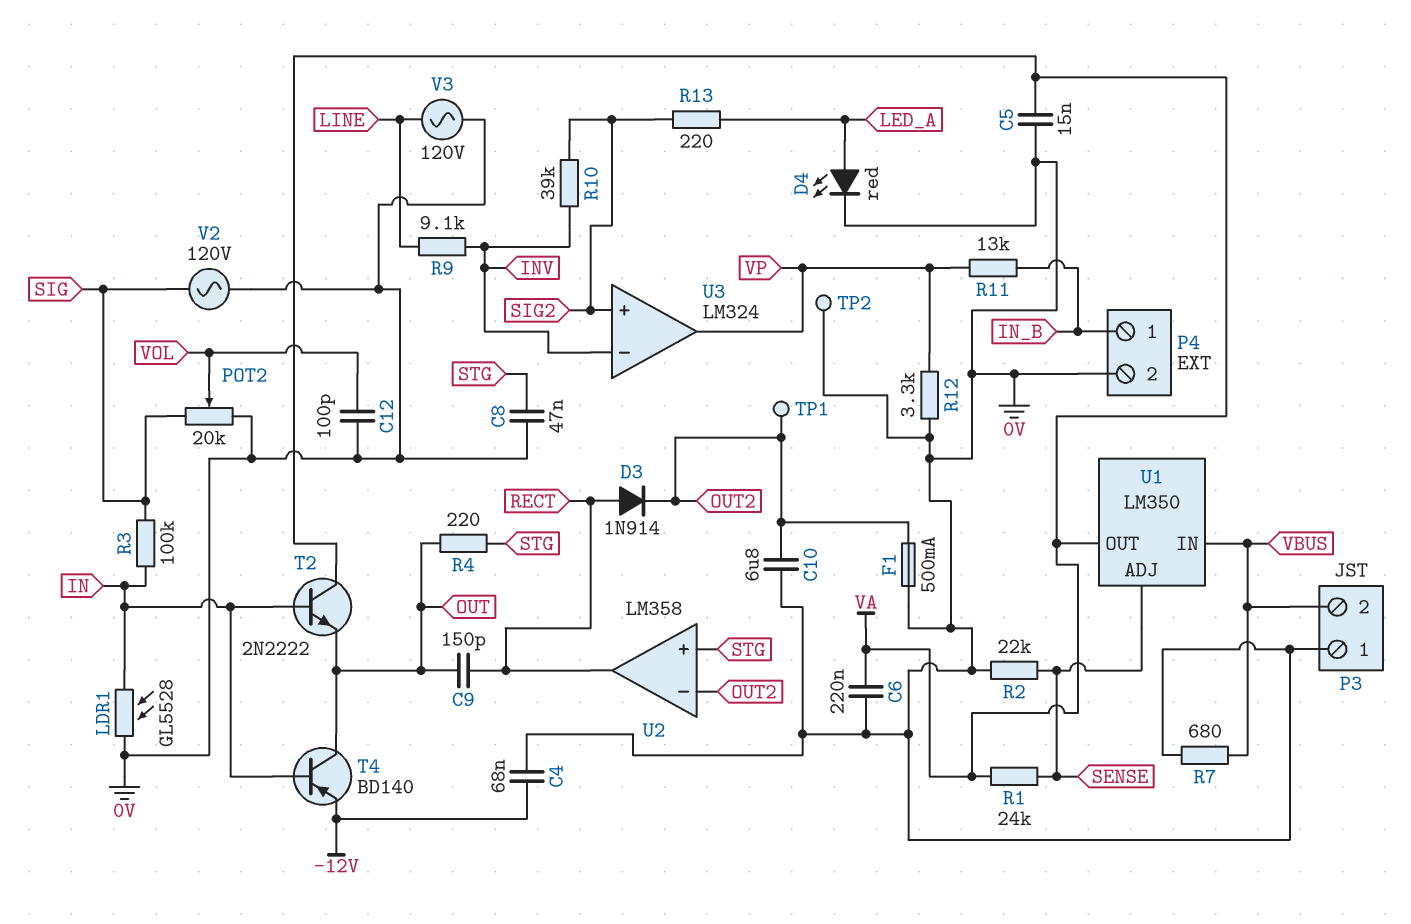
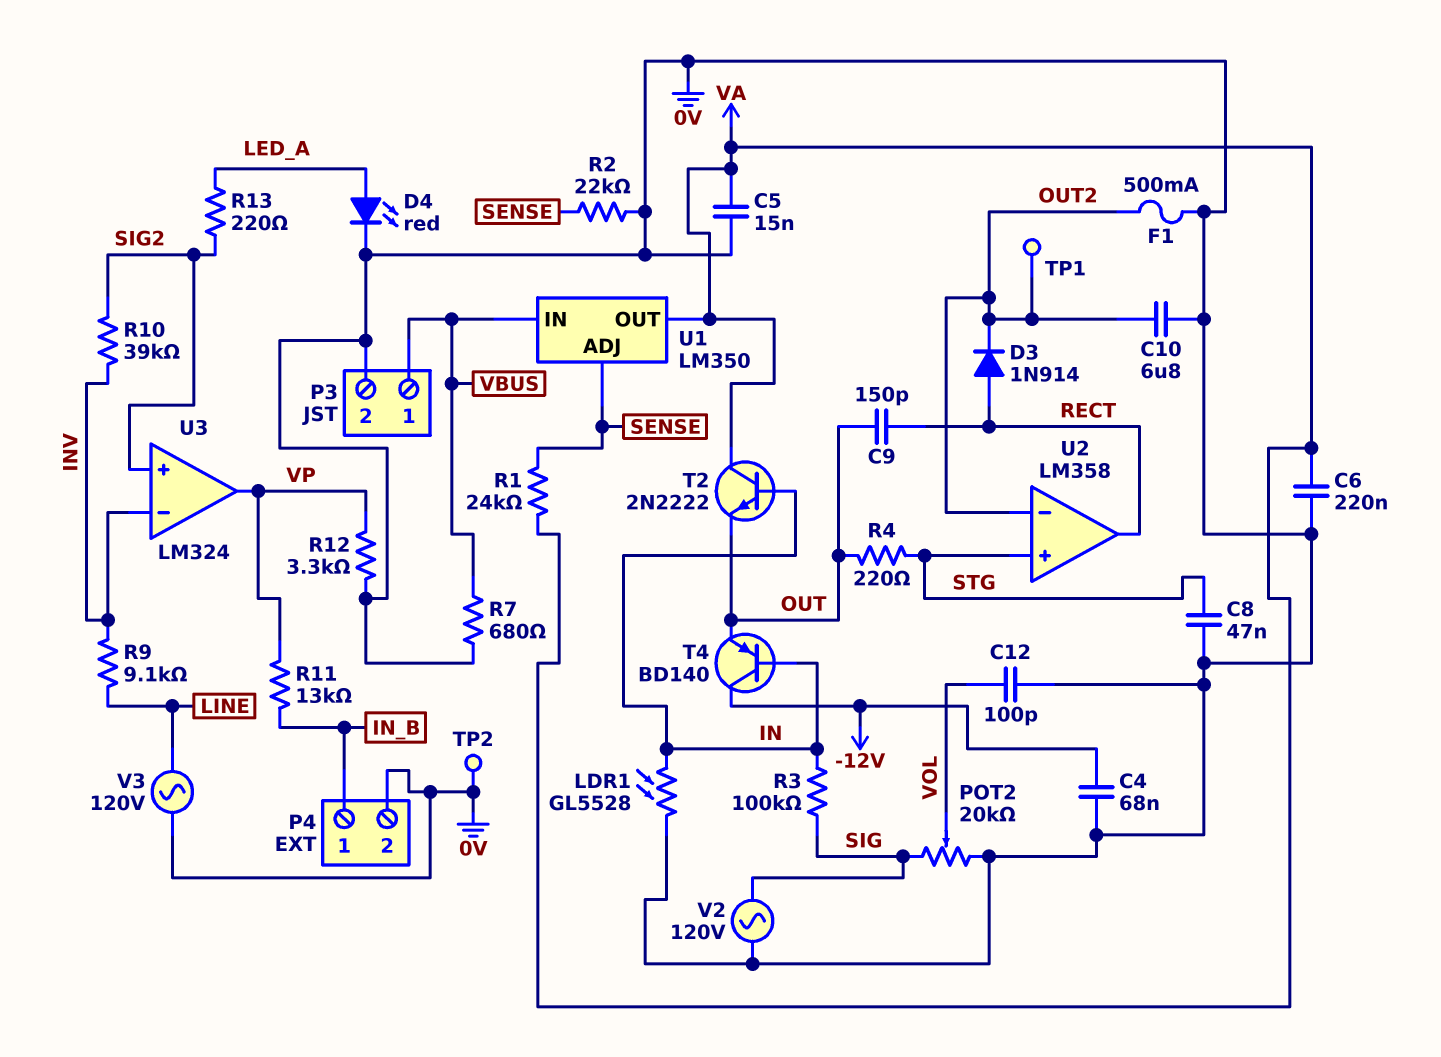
P3 pin 1: 0V -> VBUS
P3 pin 2: VBUS -> 0V
T4: PNP BD140 (B IN, C OUT, E -12V) -> PNP BD140 (B IN, C -12V, E OUT)

